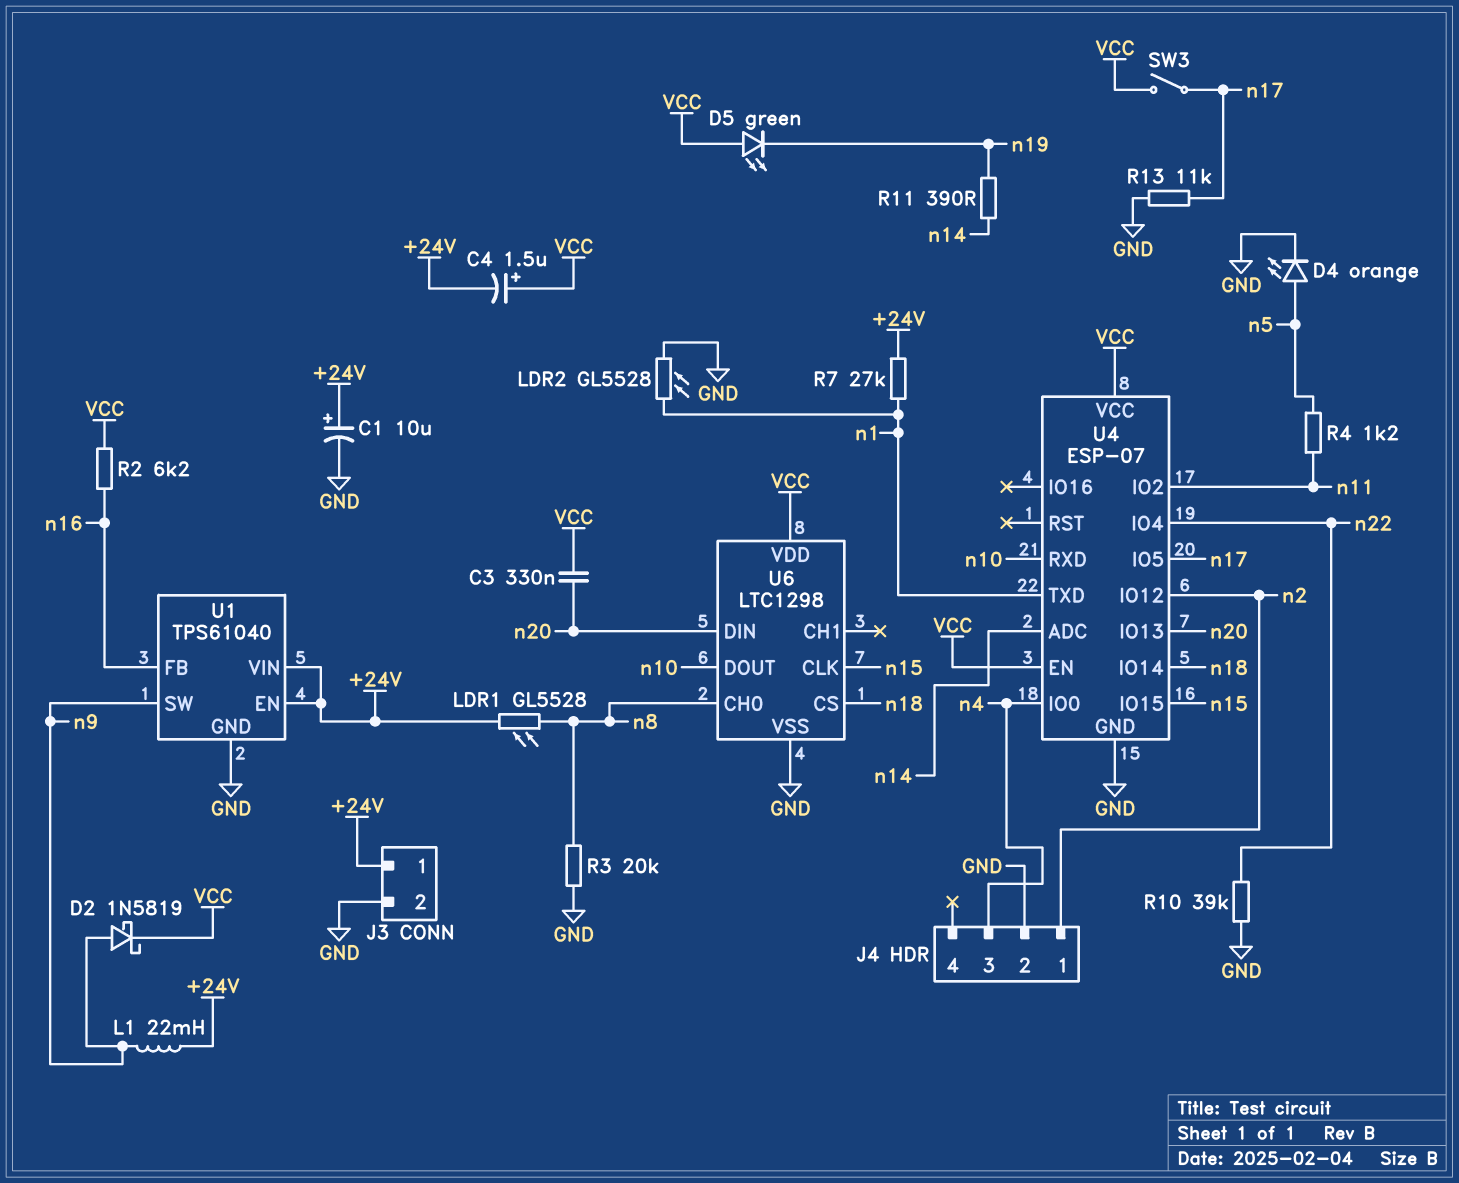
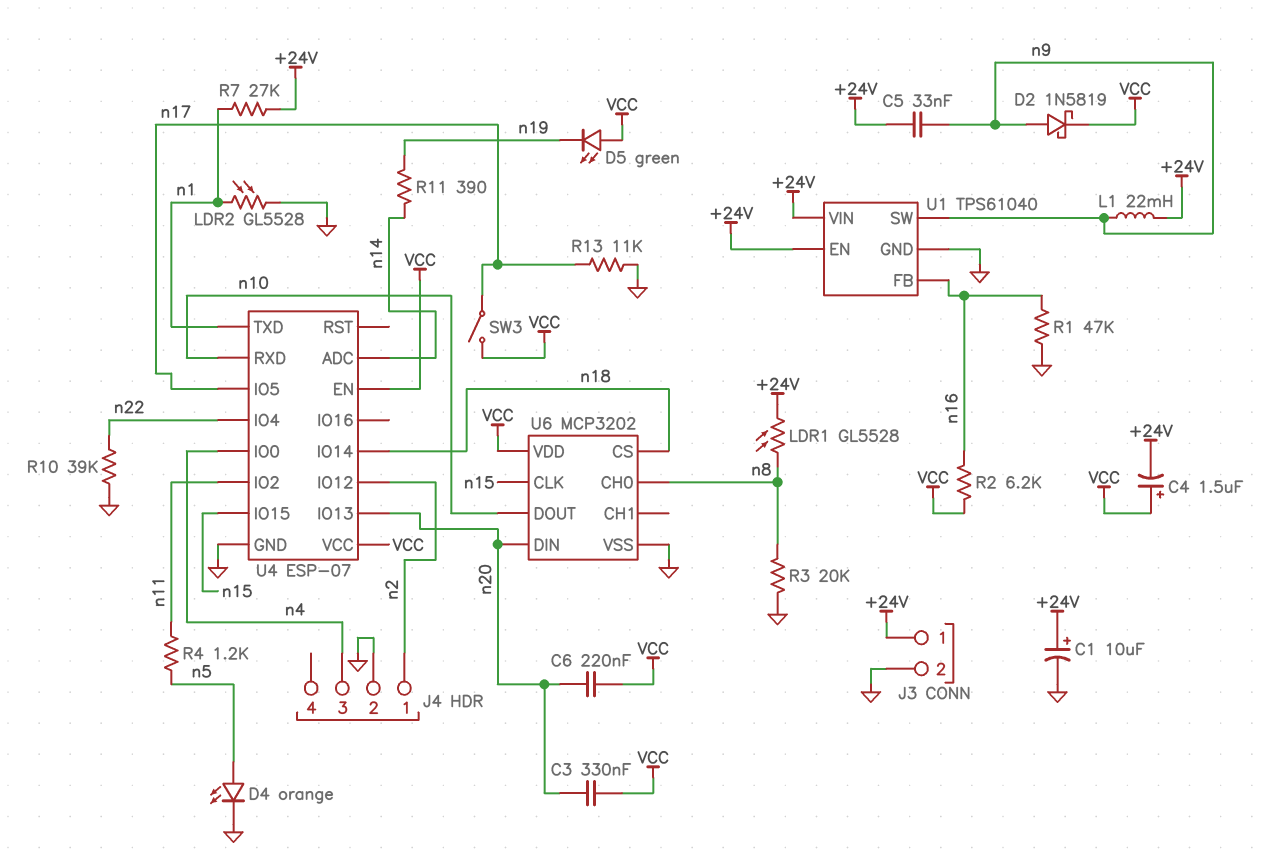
C5: none -> 33nF (+24V, n9)
C6: none -> 220nF (VCC, n20)
R1: none -> 47k (GND, n16)
U6: LTC1298 -> MCP3202

